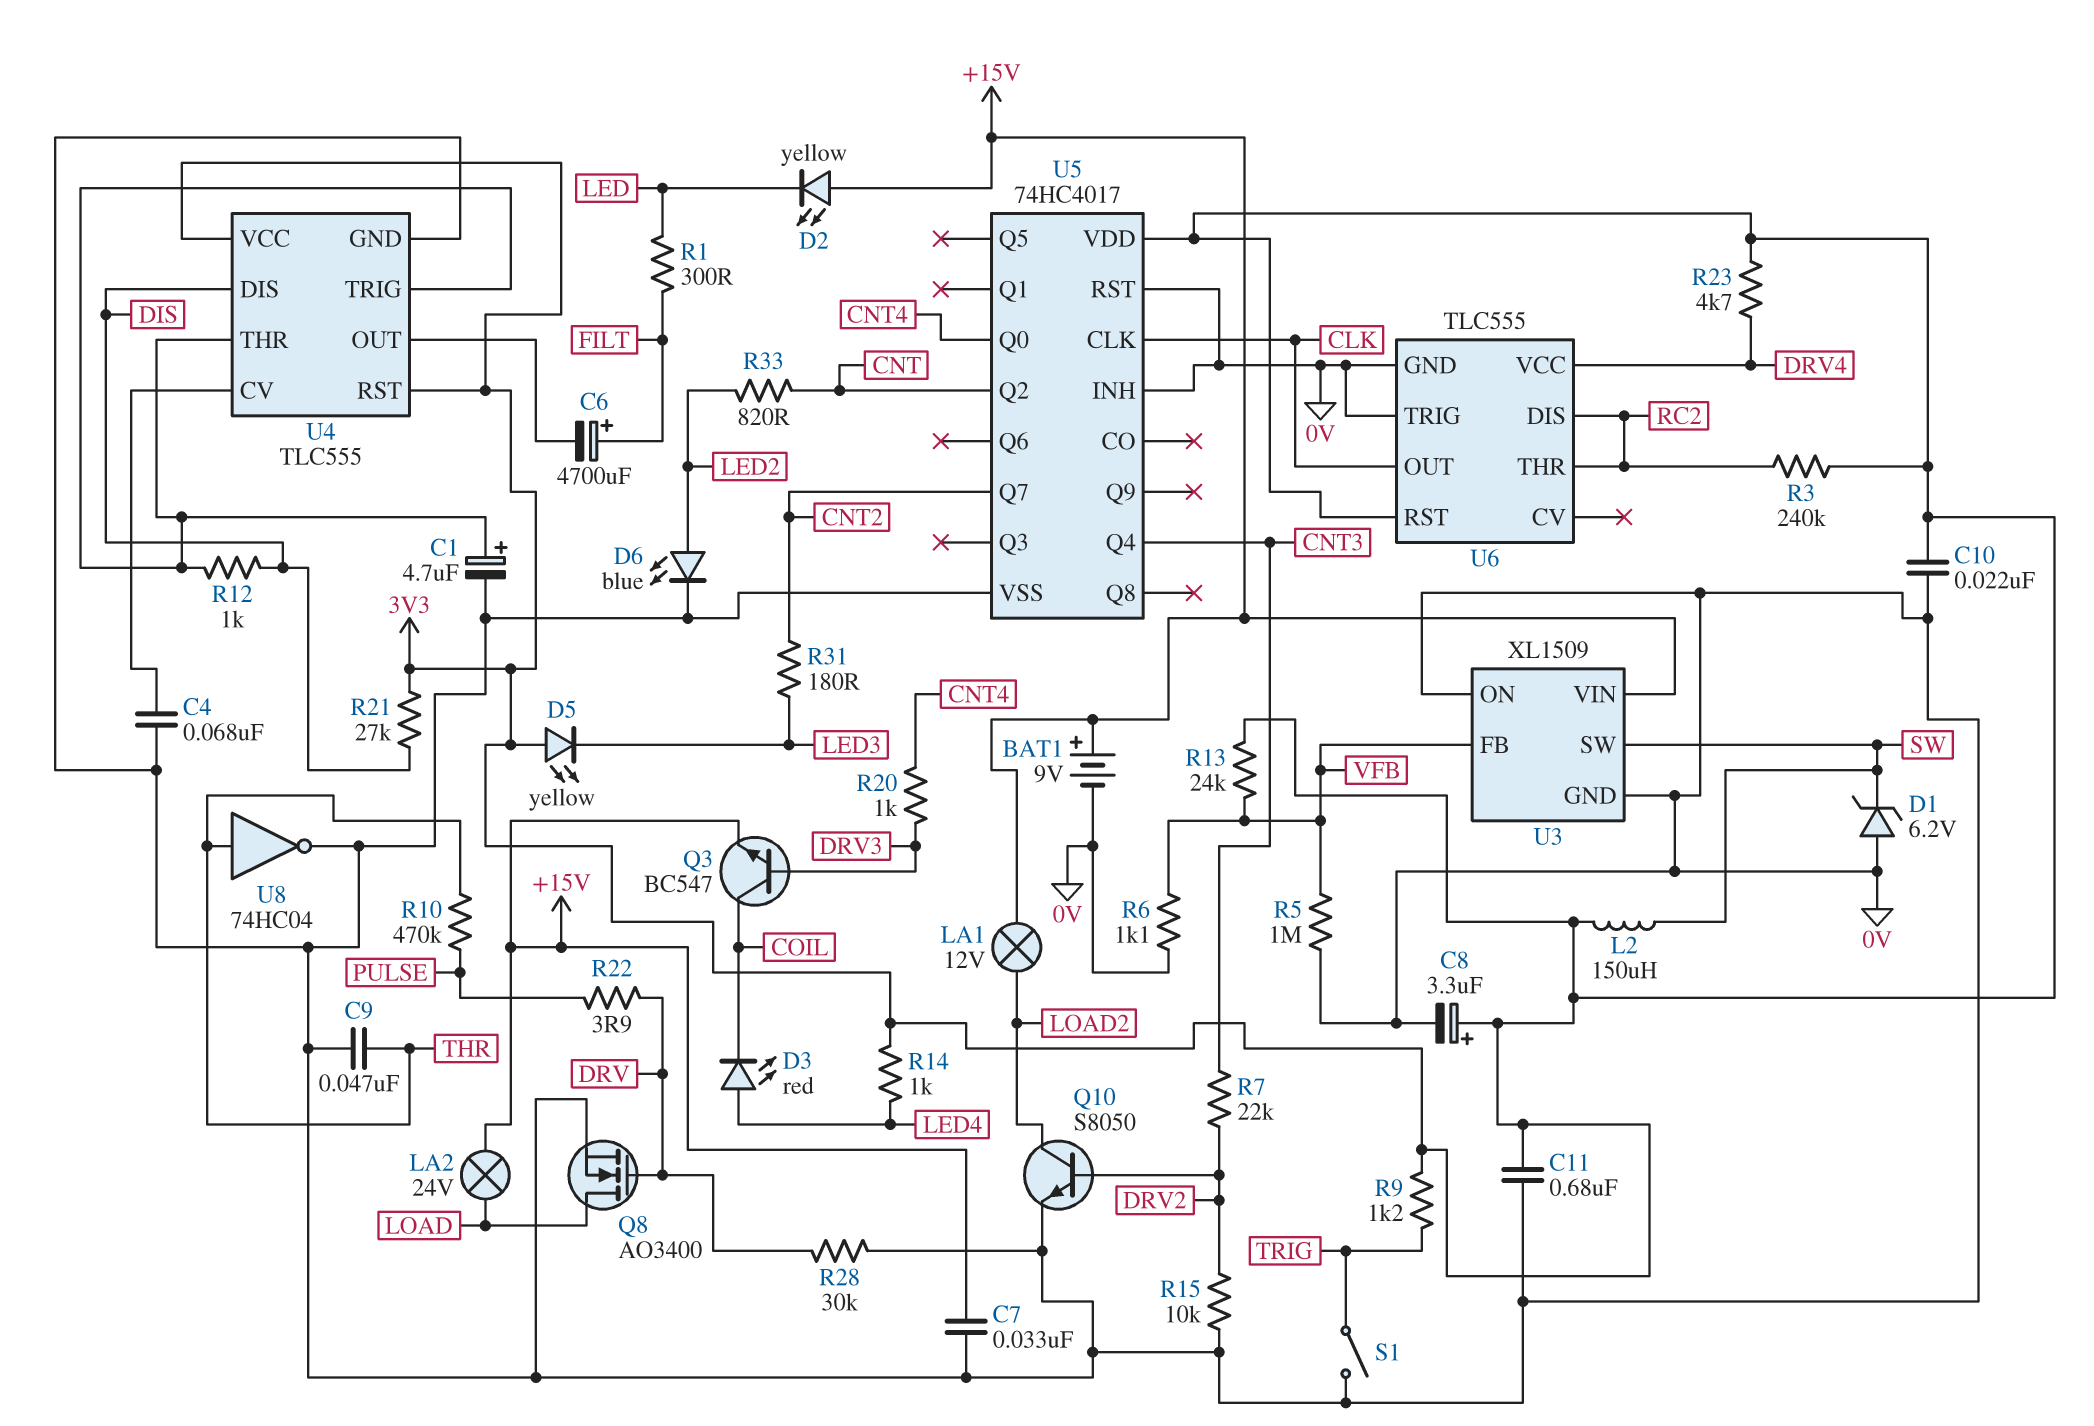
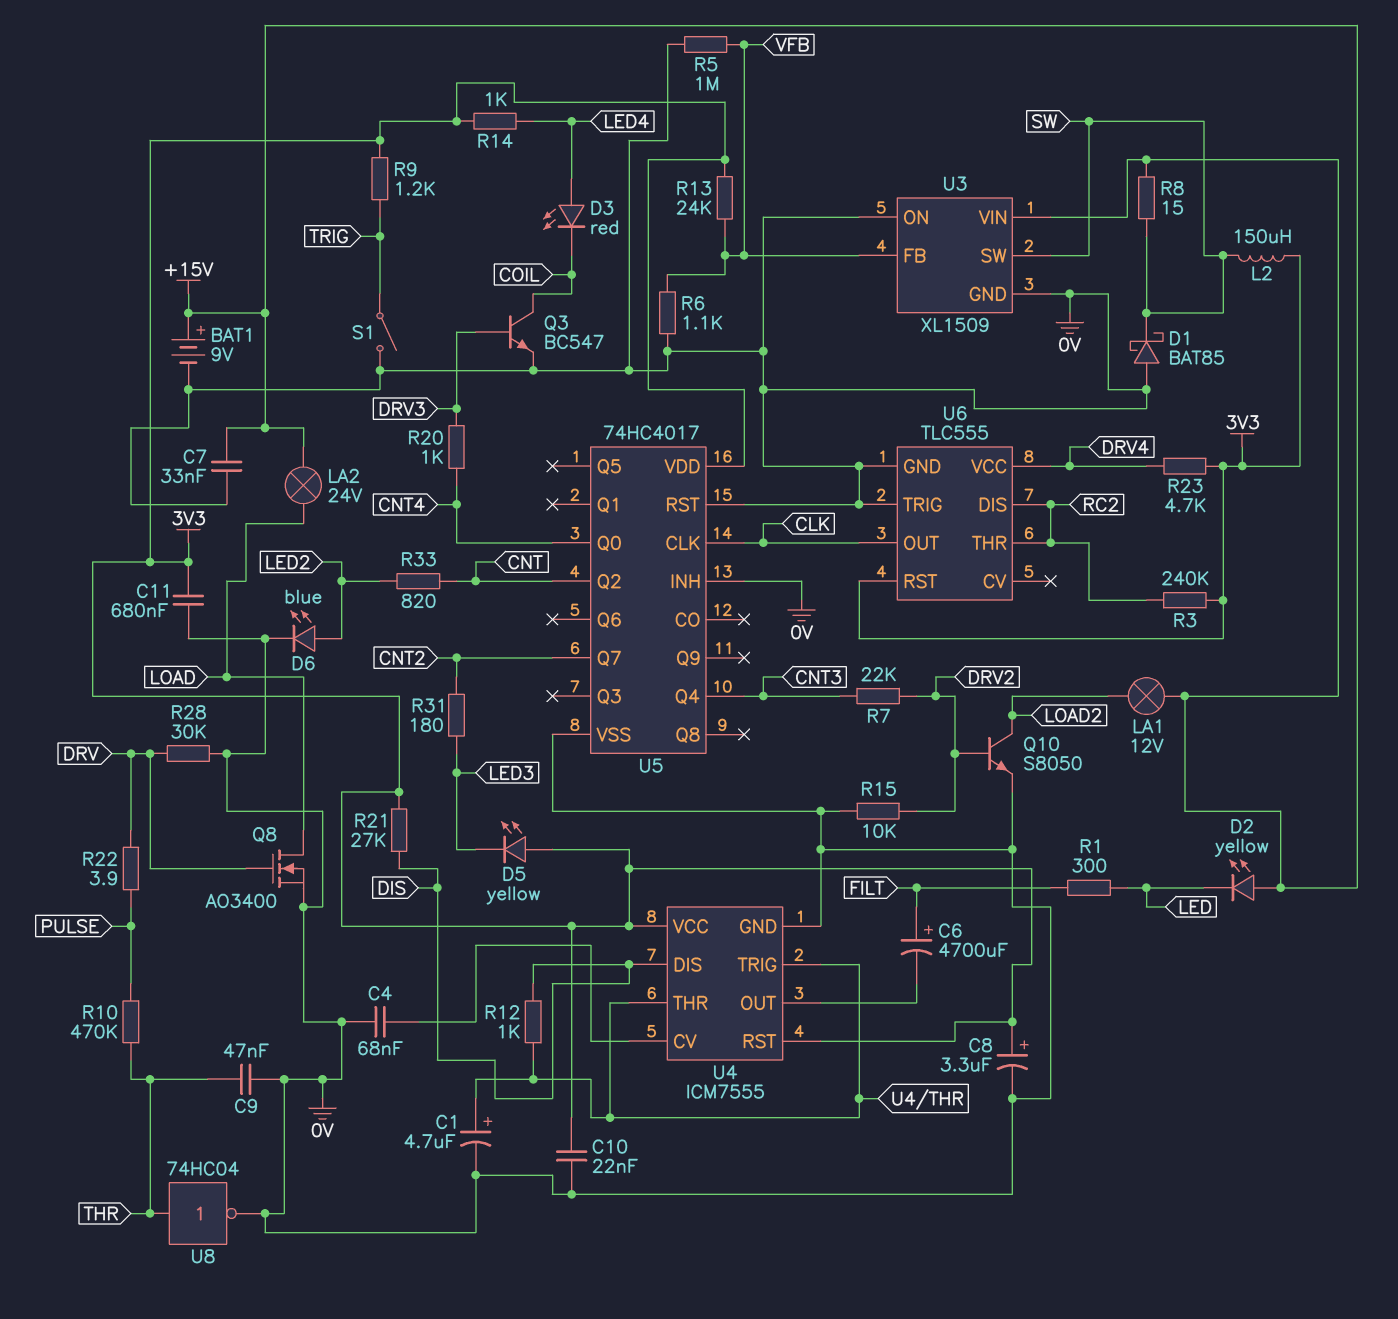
D1: zener 6.2V (A 0V, K SW) -> schottky BAT85 (A 0V, K SW)
Q3: NPN BC547 (B DRV3, C COIL, E +15V) -> NPN BC547 (B DRV3, C COIL, E 0V)
R8: none -> 15 (+15V, SW)
U4: TLC555 -> ICM7555

